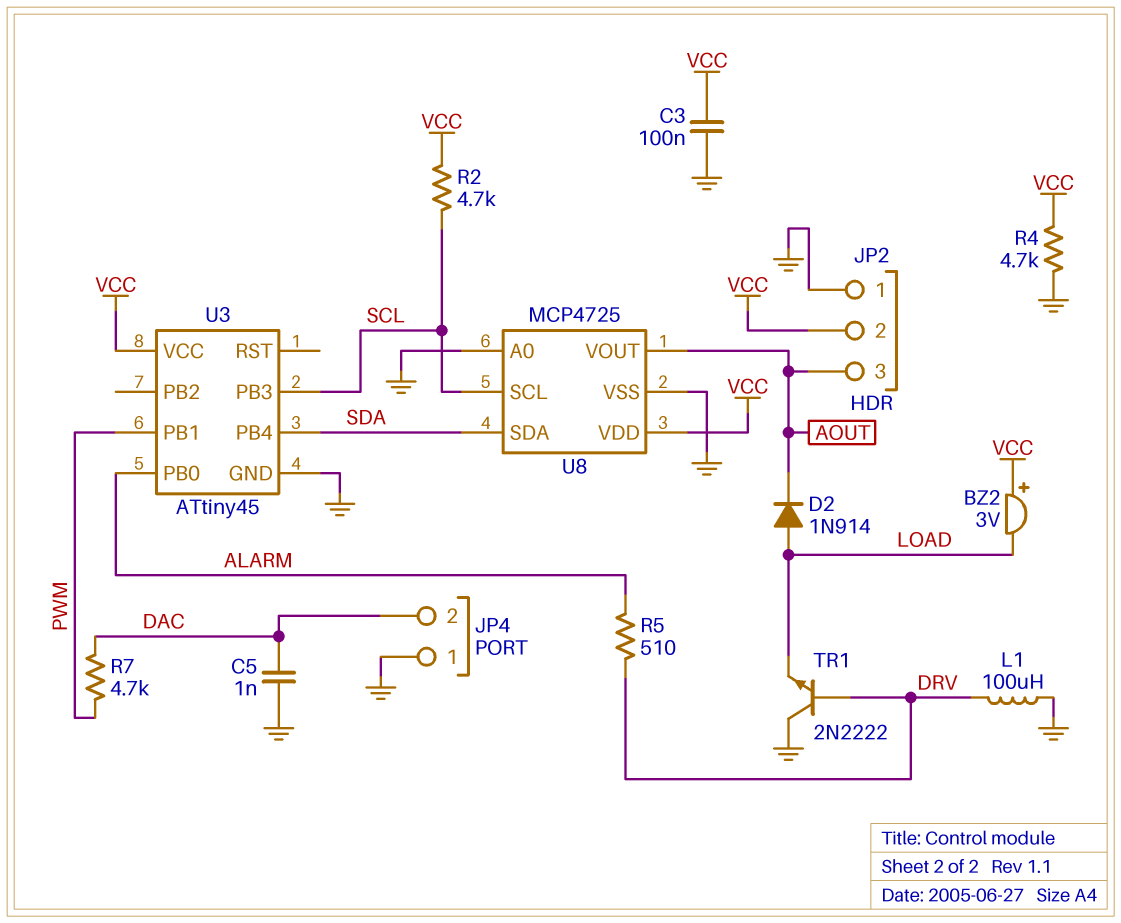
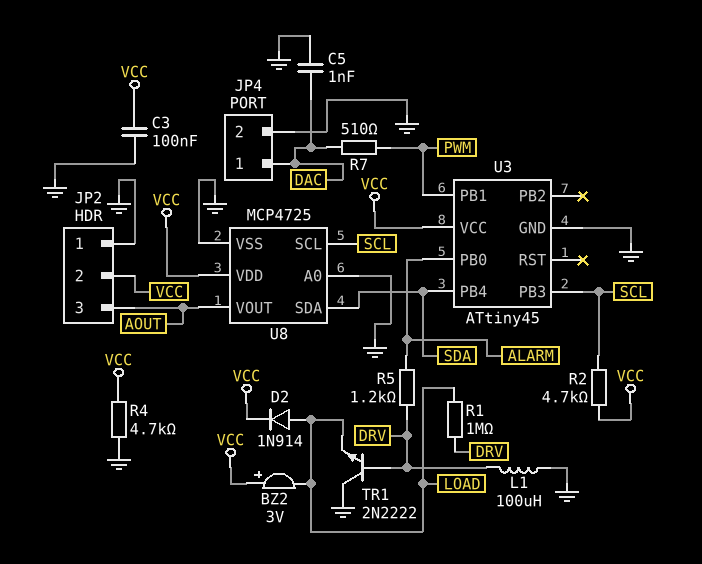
D2: diode 1N914 (A LOAD, K AOUT) -> diode 1N914 (A LOAD, K VCC)
JP4 pin 1: GND -> DAC
JP4 pin 2: DAC -> GND
R1: none -> 1M (DRV, LOAD)
R5: 510 (ALARM, DRV) -> 1.2k (ALARM, DRV)
R7: 4.7k (DAC, PWM) -> 510 (DAC, PWM)

